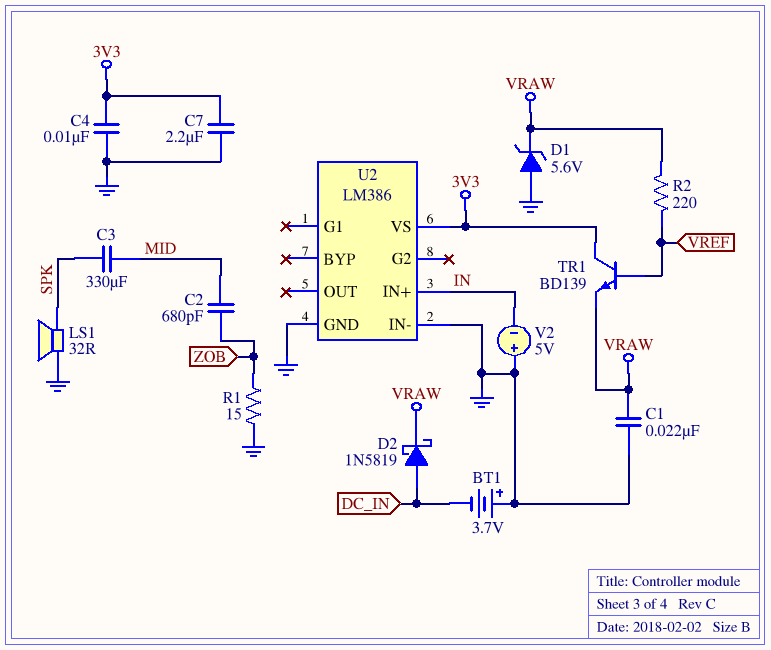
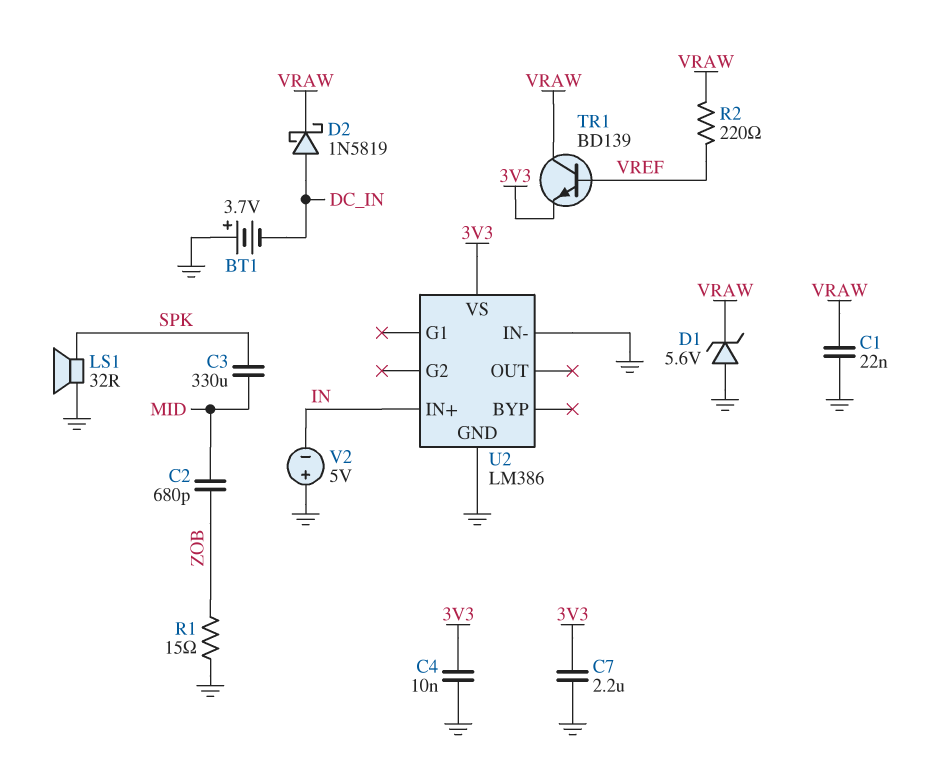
TR1: NPN BD139 (B VREF, C 3V3, E VRAW) -> NPN BD139 (B VREF, C VRAW, E 3V3)

